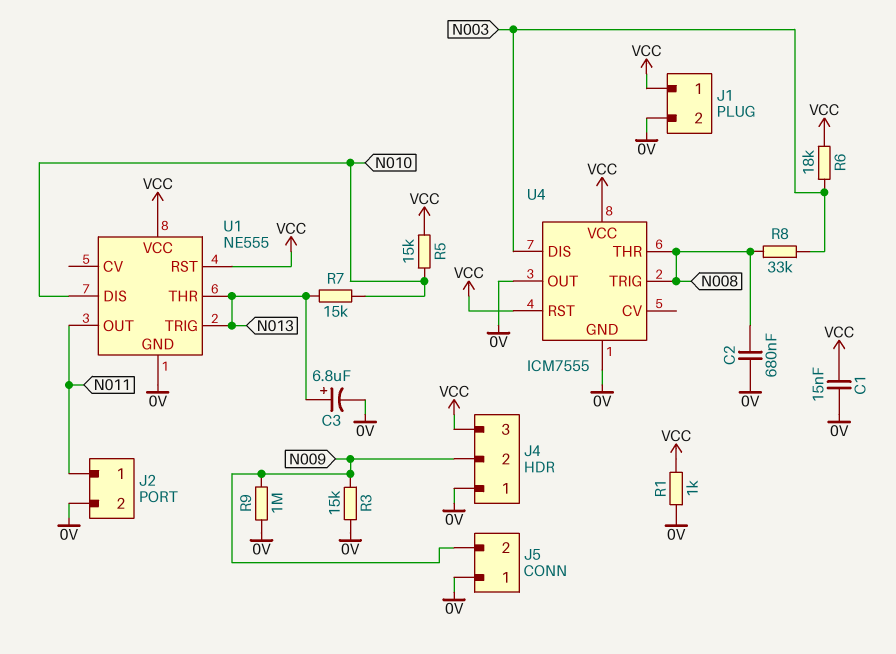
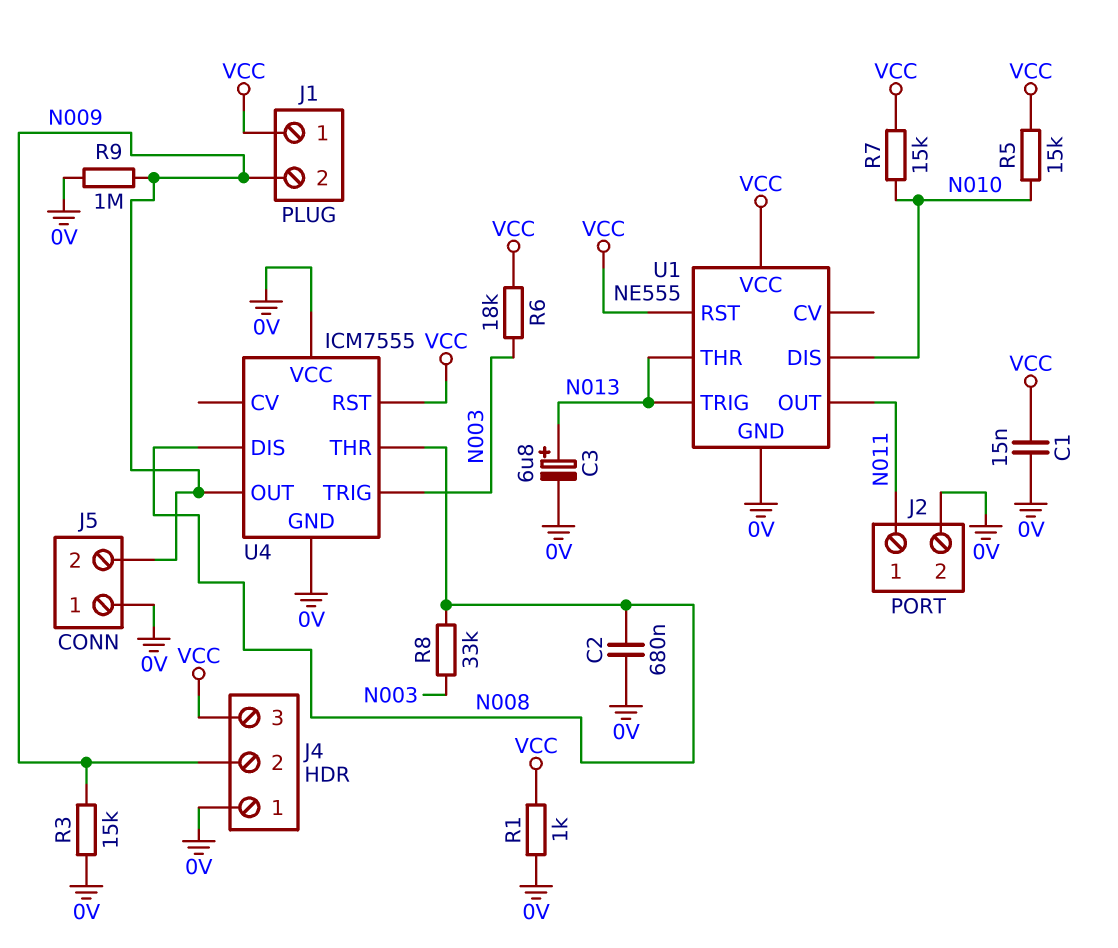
J1 pin 2: 0V -> N009
R7: 15k (N010, N013) -> 15k (N010, VCC)
U4 pin DIS: N003 -> N008
U4 pin OUT: 0V -> N009
U4 pin TRIG: N008 -> N003
U4 pin VCC: VCC -> 0V

